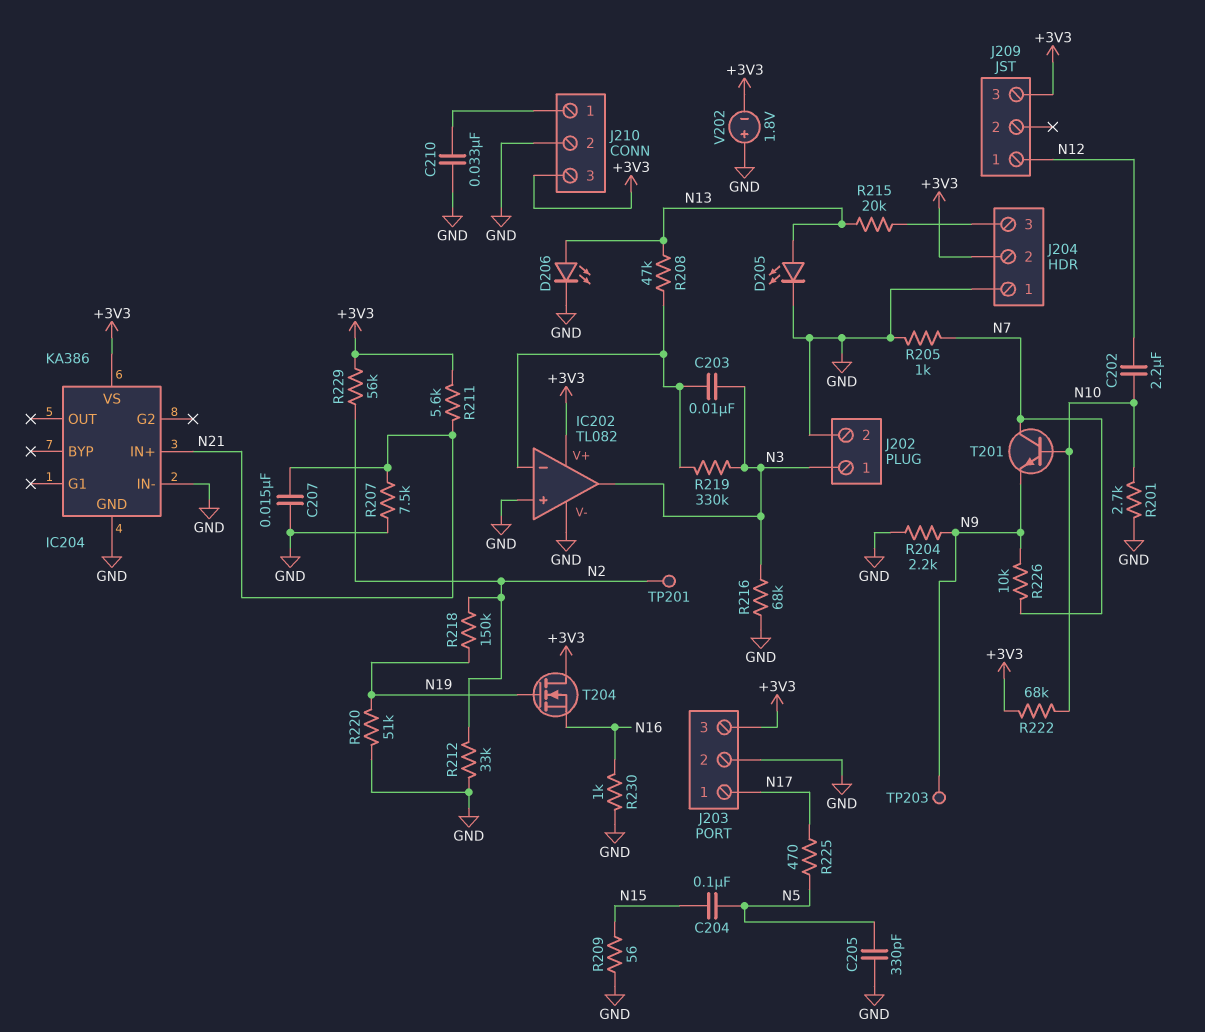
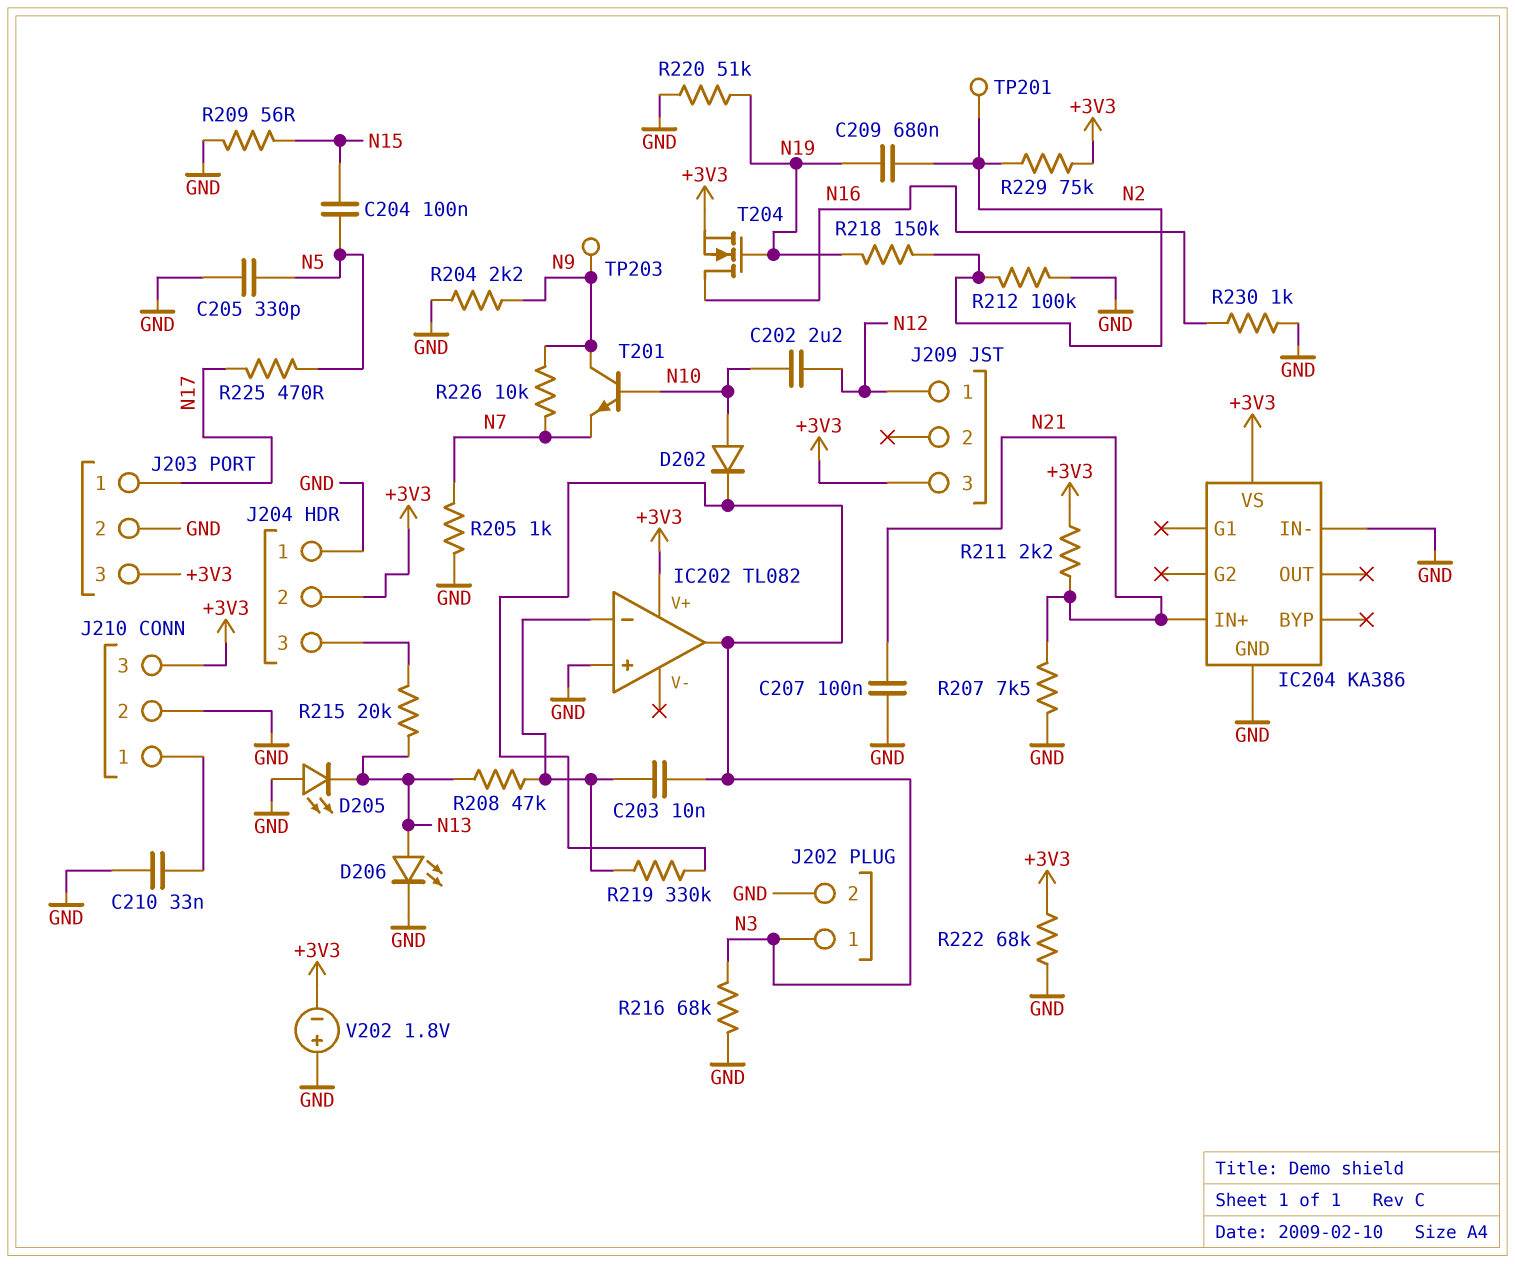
C207: 15nF (GND, N21) -> 100nF (GND, N21)
C209: none -> 680nF (N2, N19)
D202: none -> diode (A N10, K N3)
D205: LED (A N13, K GND) -> LED (A GND, K N13)
IC202 pin V-: GND -> none
R201: 2.7k (GND, N10) -> none
R211: 5.6k (+3V3, N21) -> 2.2k (+3V3, N21)
R212: 33k (GND, N2) -> 100k (GND, N2)
R222: 68k (+3V3, N10) -> 68k (+3V3, GND)
R229: 56k (+3V3, N2) -> 75k (+3V3, N2)
T201: NPN (B N10, C N7, E N9) -> NPN (B N10, C N9, E N7)
T204: NMOS (G N19, D +3V3, S N16) -> NMOS (G N19, D N16, S +3V3)

